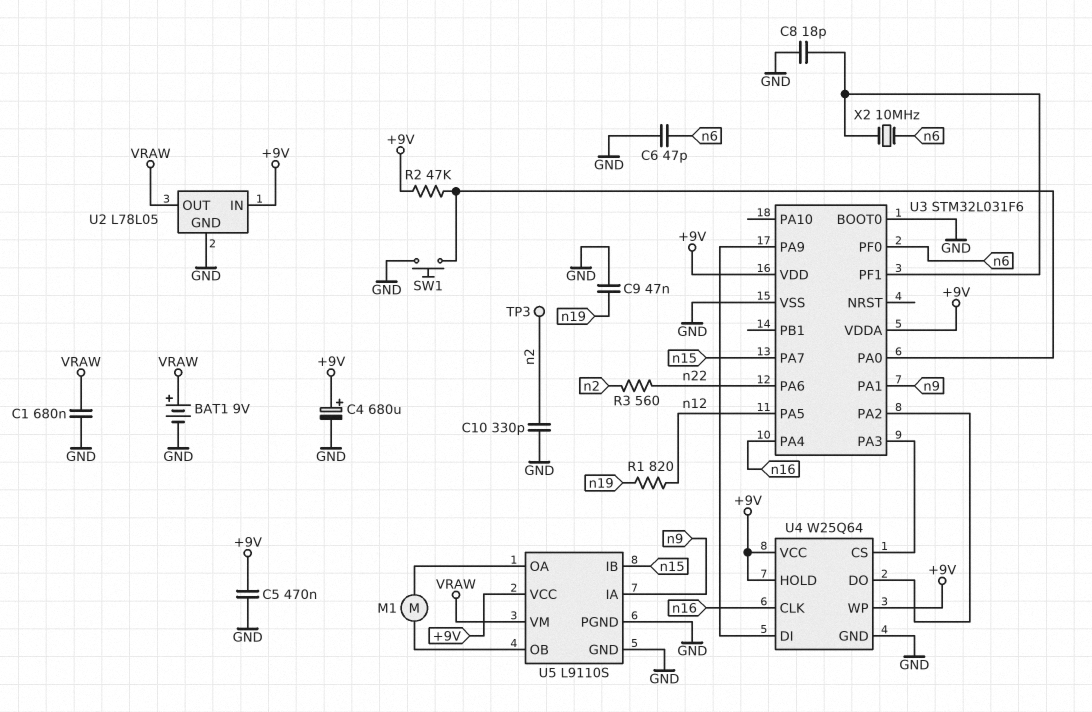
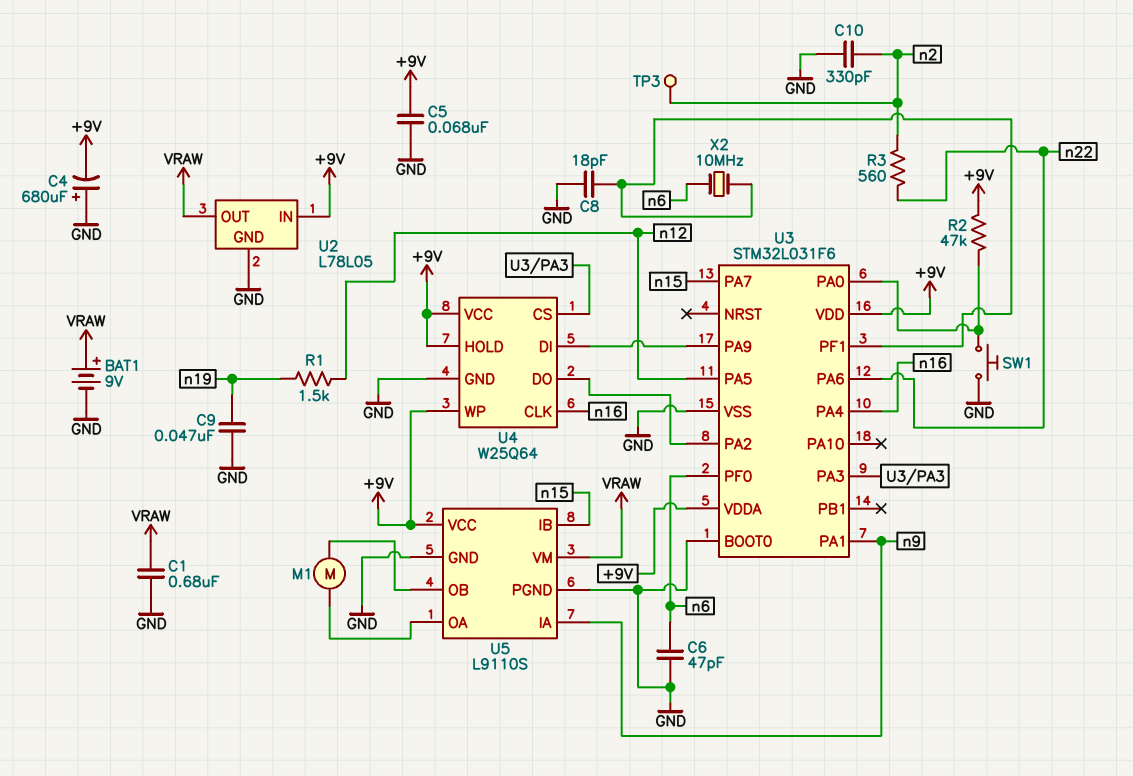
C4: 680uF (plus +9V, minus GND) -> 680uF (plus GND, minus +9V)
C5: 470nF (+9V, GND) -> 68nF (+9V, GND)
R1: 820 (n12, n19) -> 1.5k (n12, n19)

